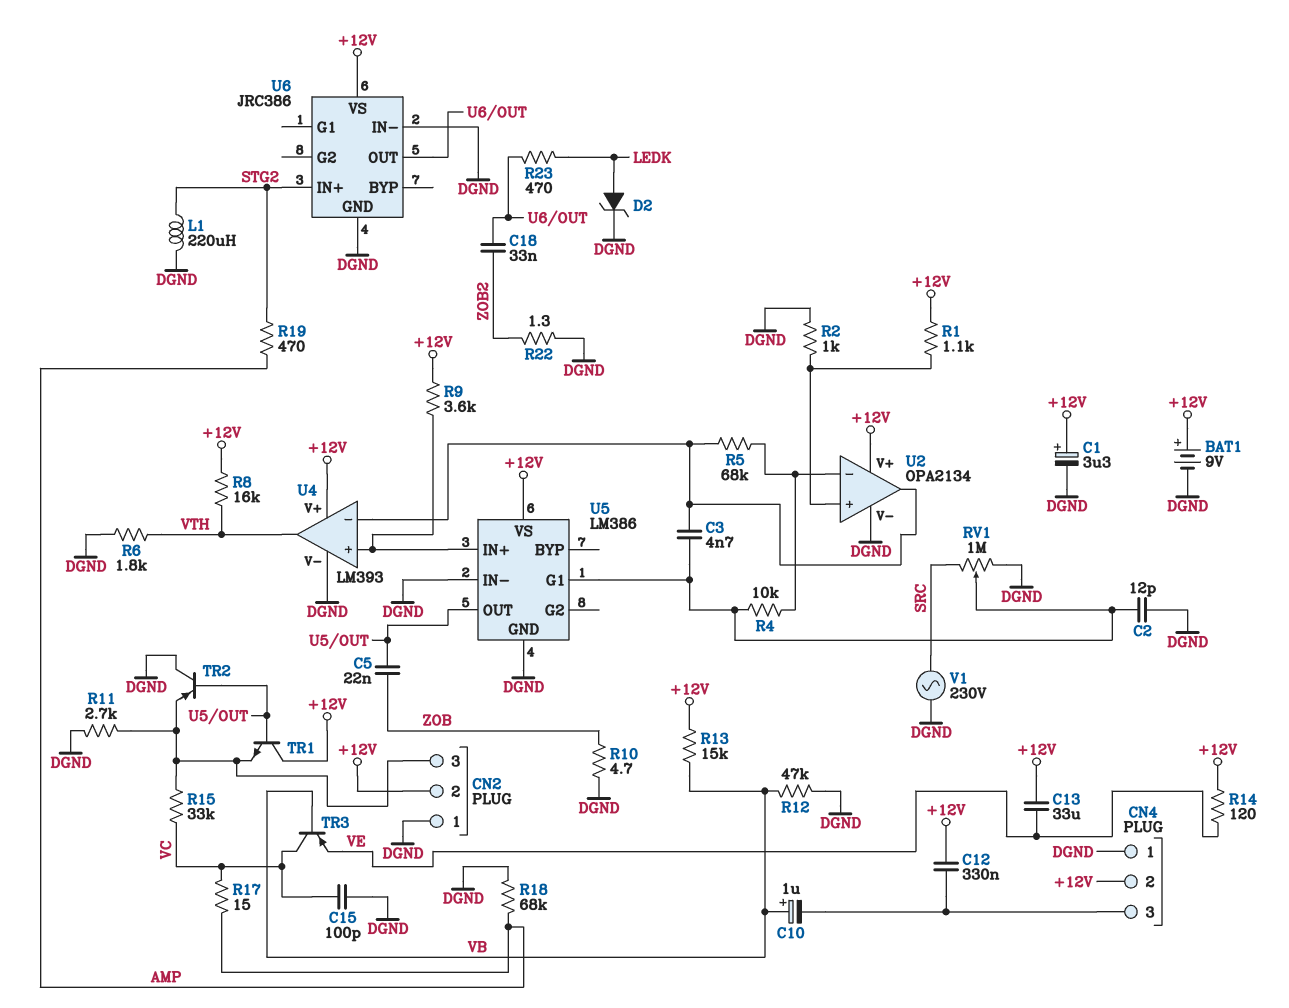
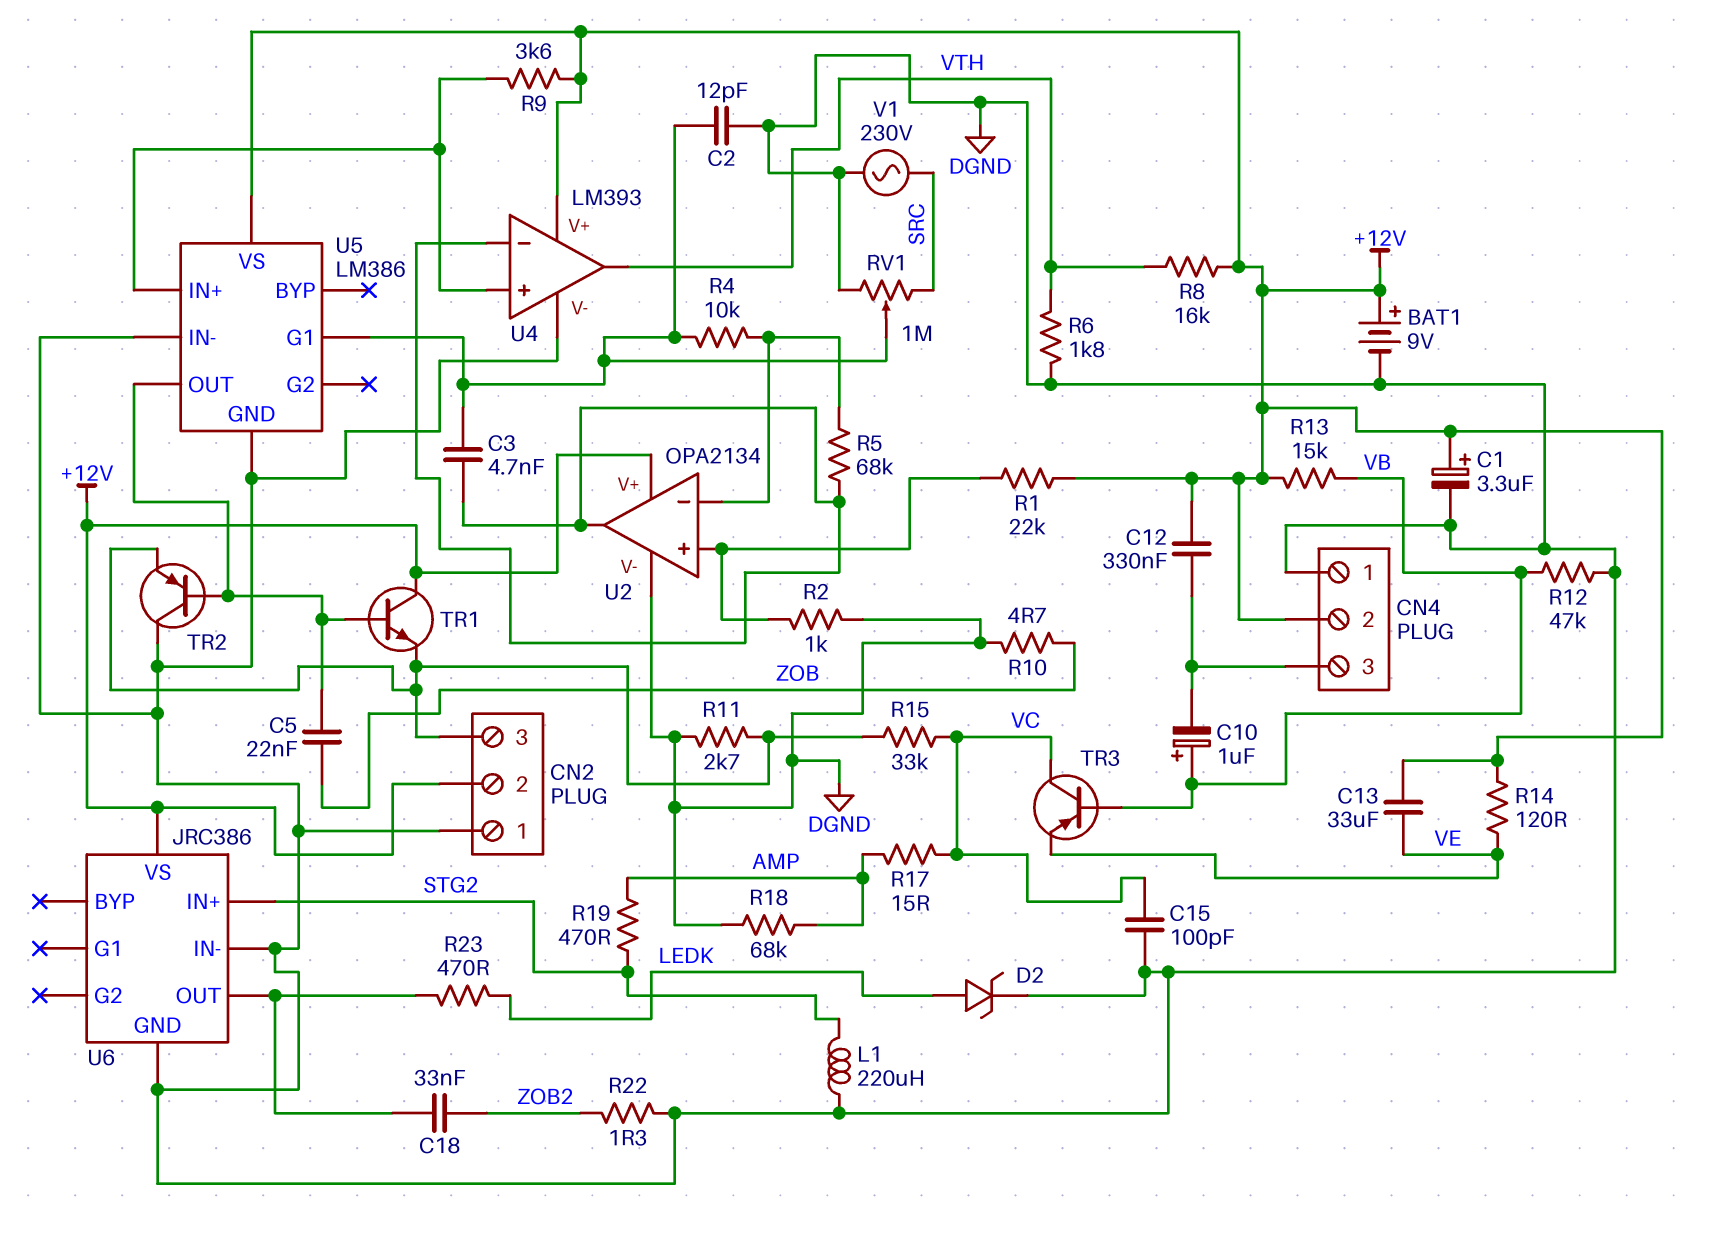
R1: 1.1k (+12V, U2/in+) -> 22k (+12V, U2/in+)

